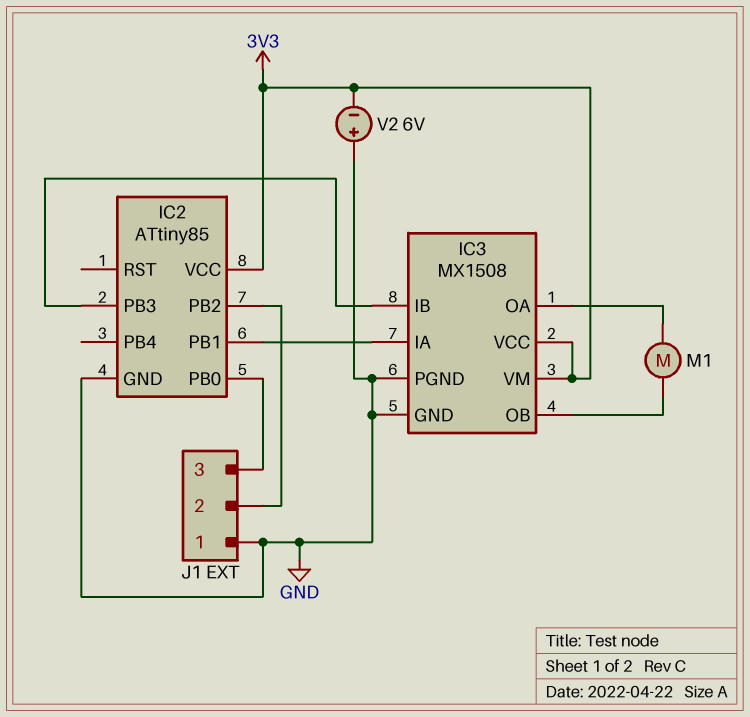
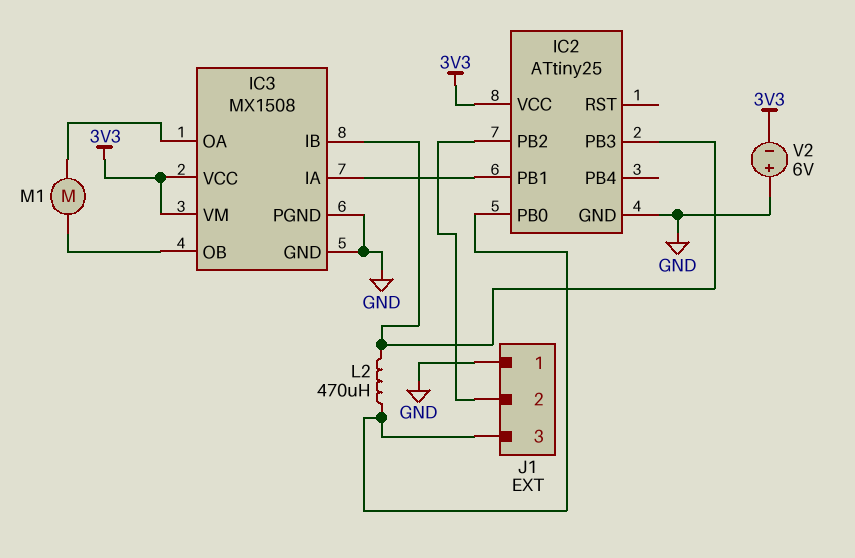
IC2: ATtiny85 -> ATtiny25
L2: none -> 470uH (IC2/PB0, IC2/PB3)

